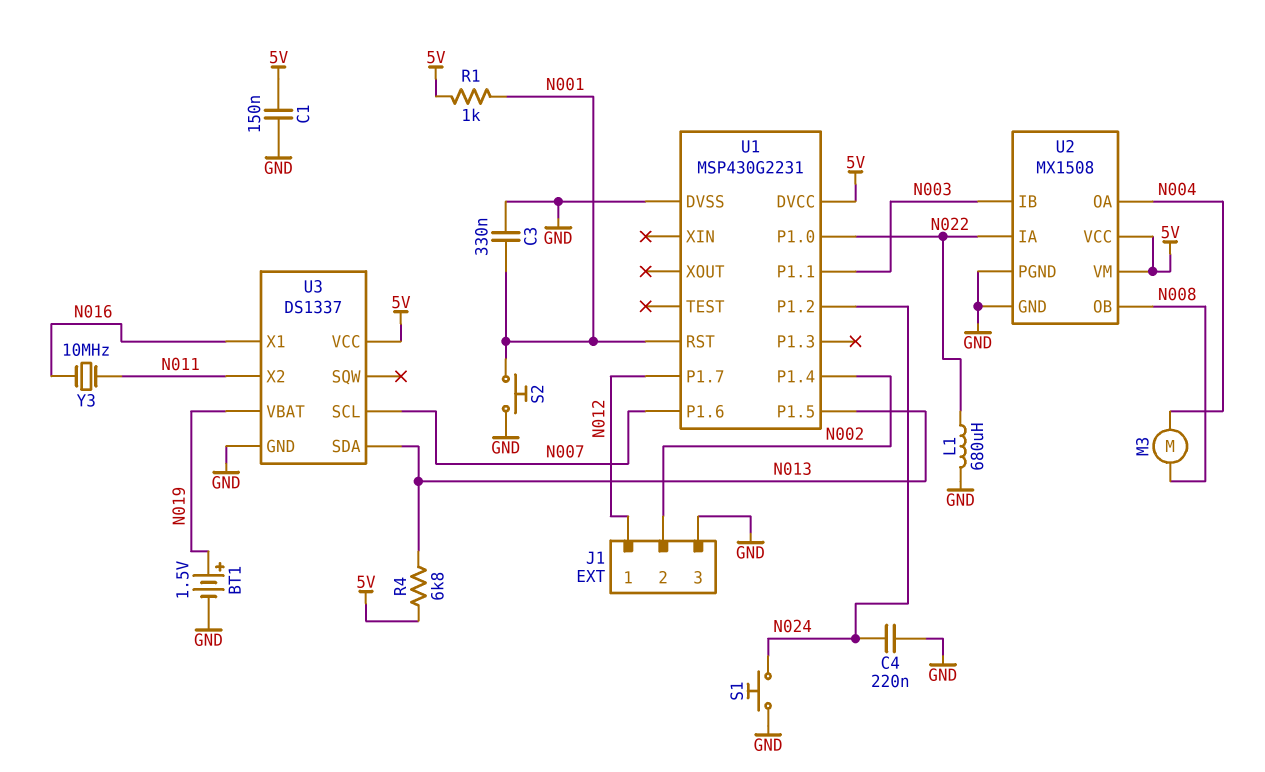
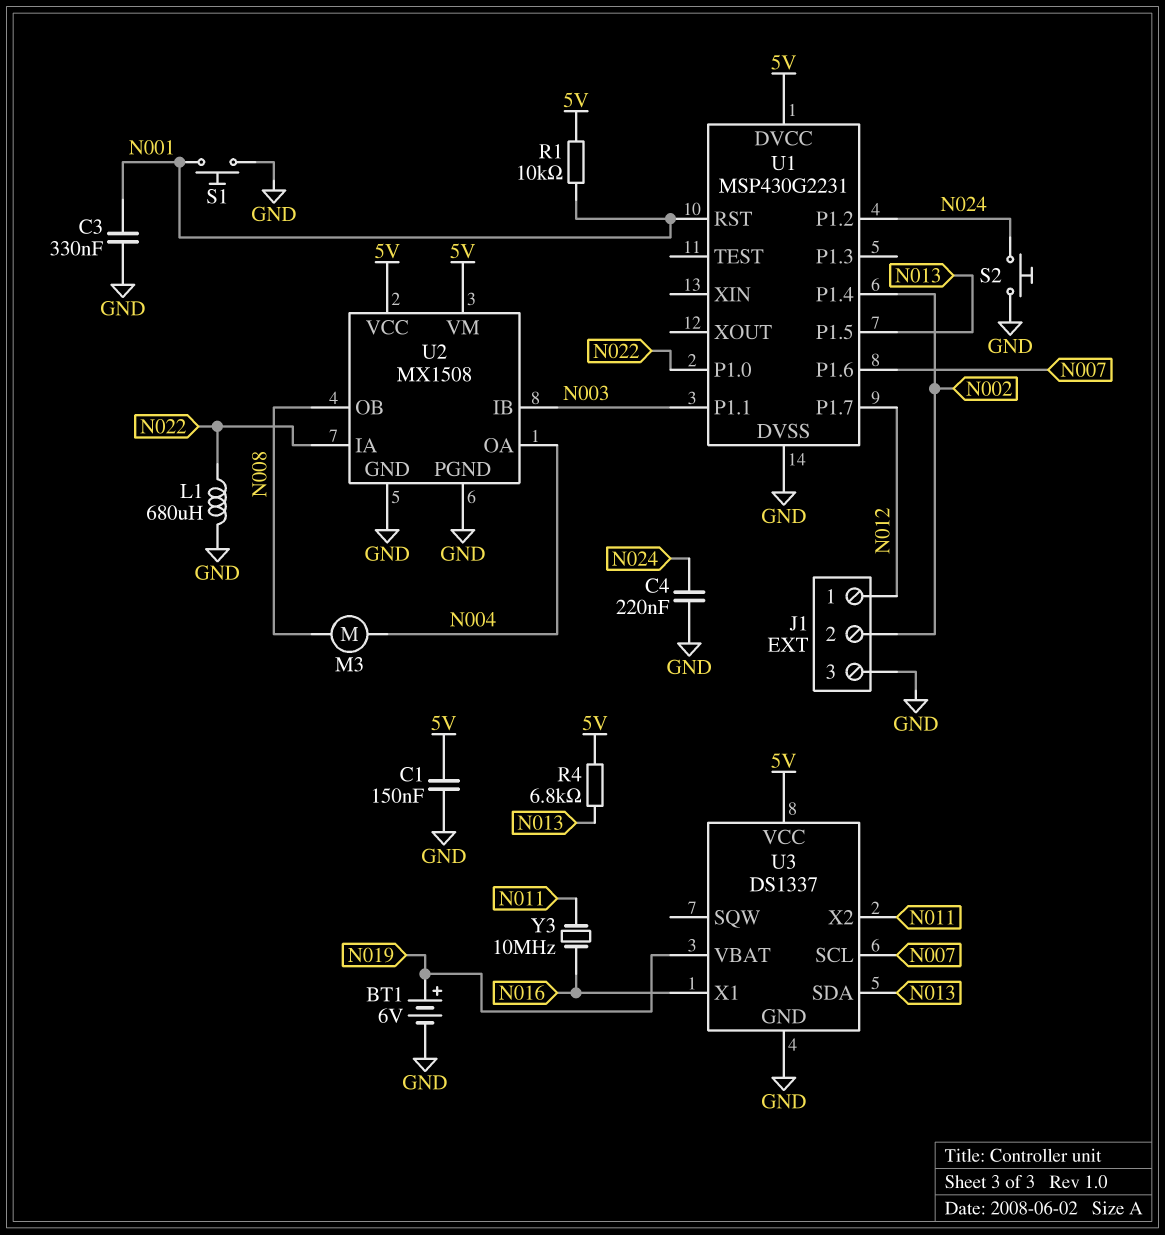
BT1: 1.5V (plus N019, minus GND) -> 6V (plus N019, minus GND)
R1: 1k (5V, N001) -> 10k (5V, N001)
S1: button (GND, N024) -> button (GND, N001)
S2: button (GND, N001) -> button (GND, N024)

